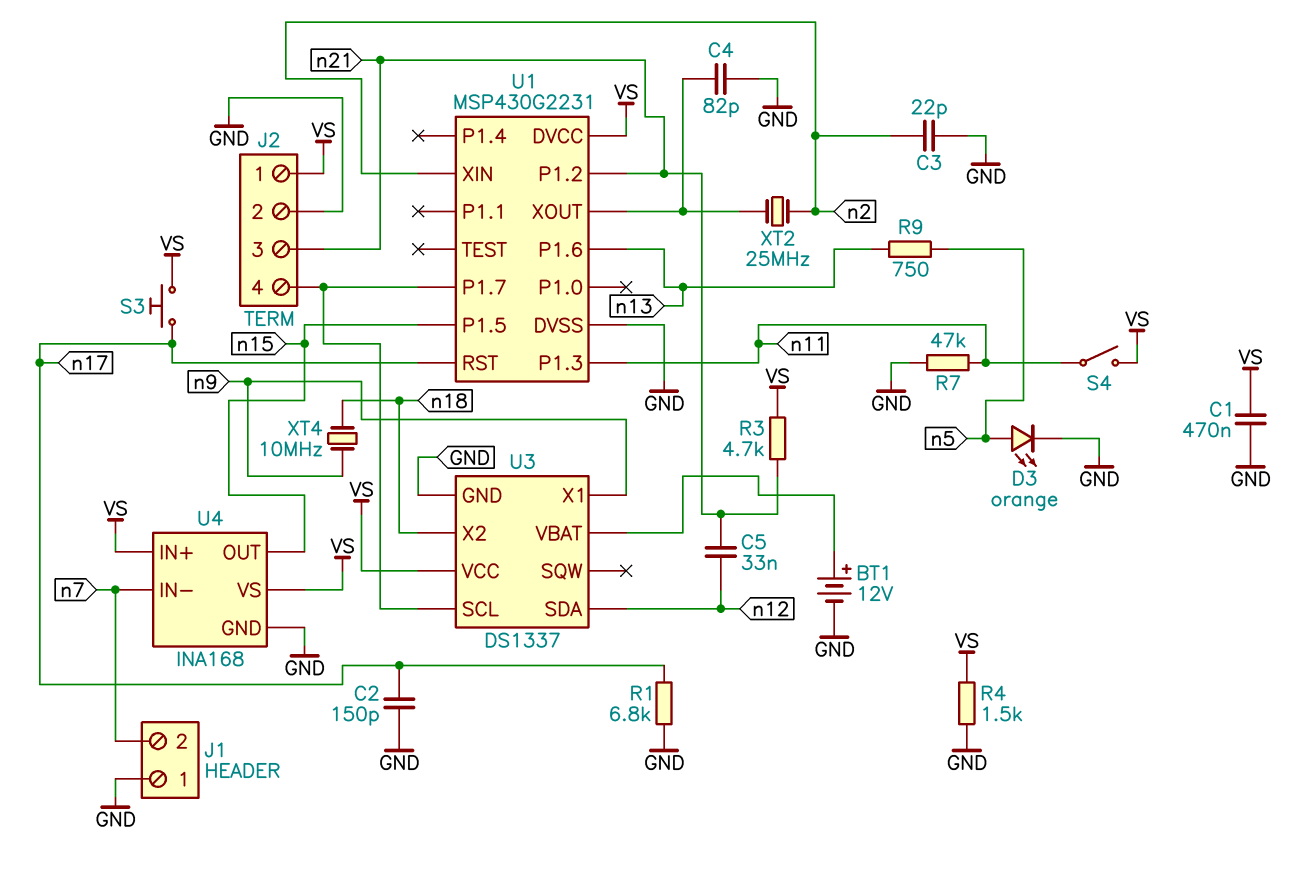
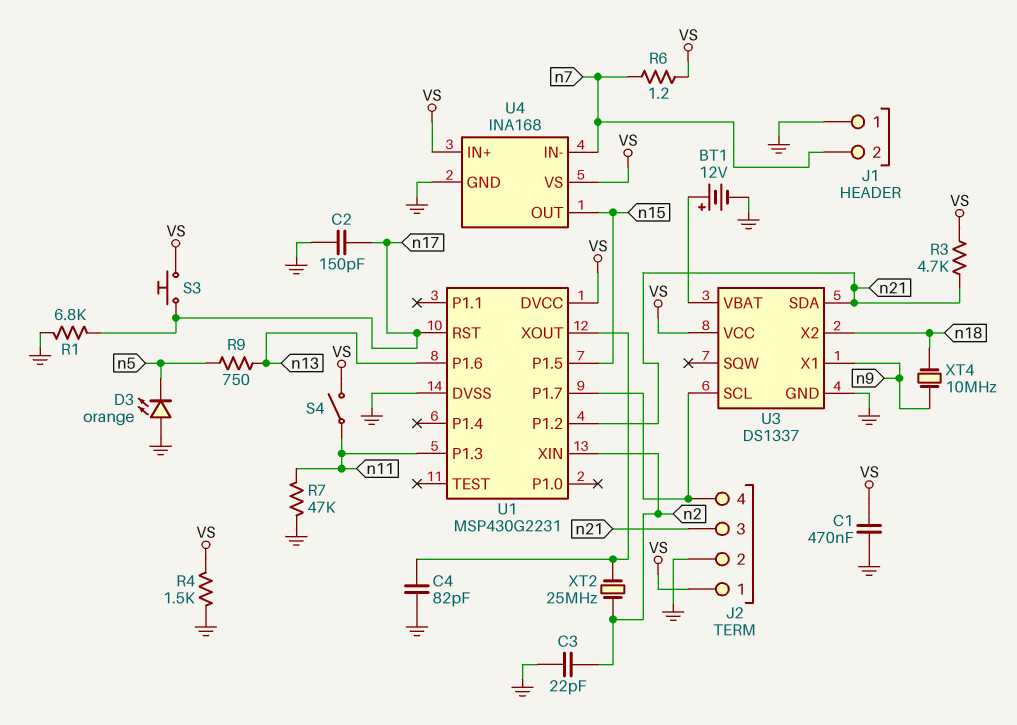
C5: 33nF (n12, n21) -> none
D3: LED orange (A n5, K GND) -> LED orange (A GND, K n5)
R6: none -> 1.2 (VS, n7)
U3 pin SDA: n12 -> n21

